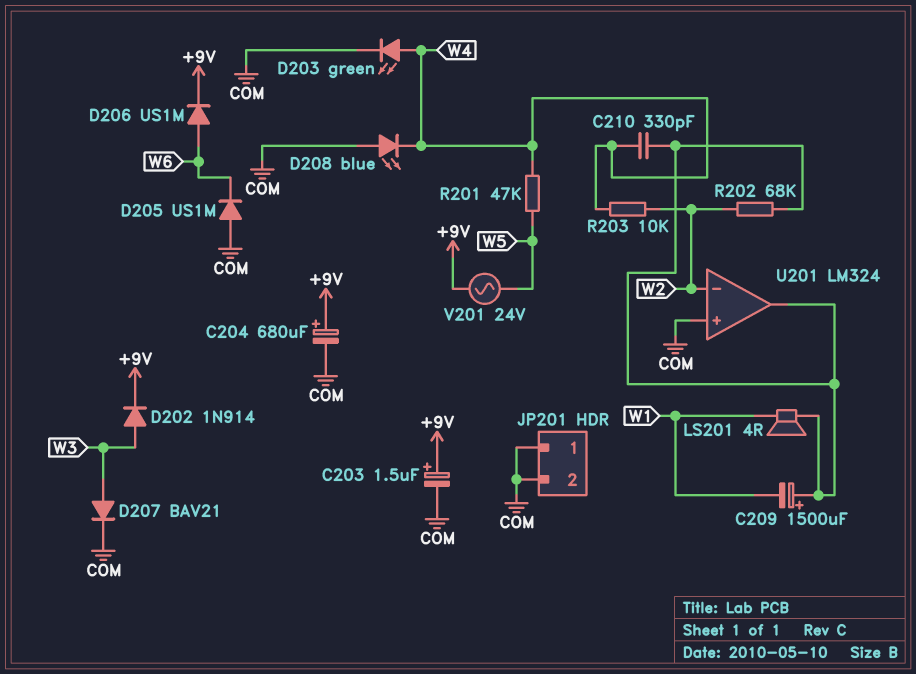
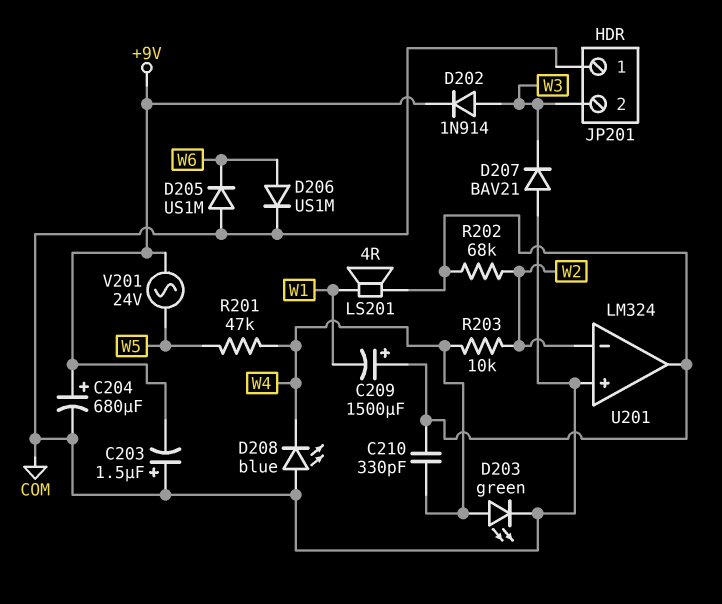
C203: 1.5uF (plus +9V, minus COM) -> 1.5uF (plus COM, minus +9V)
D206: diode US1M (A W6, K +9V) -> diode US1M (A W6, K COM)
D207: diode BAV21 (A W3, K COM) -> diode BAV21 (A COM, K W3)
JP201 pin 2: COM -> W3

